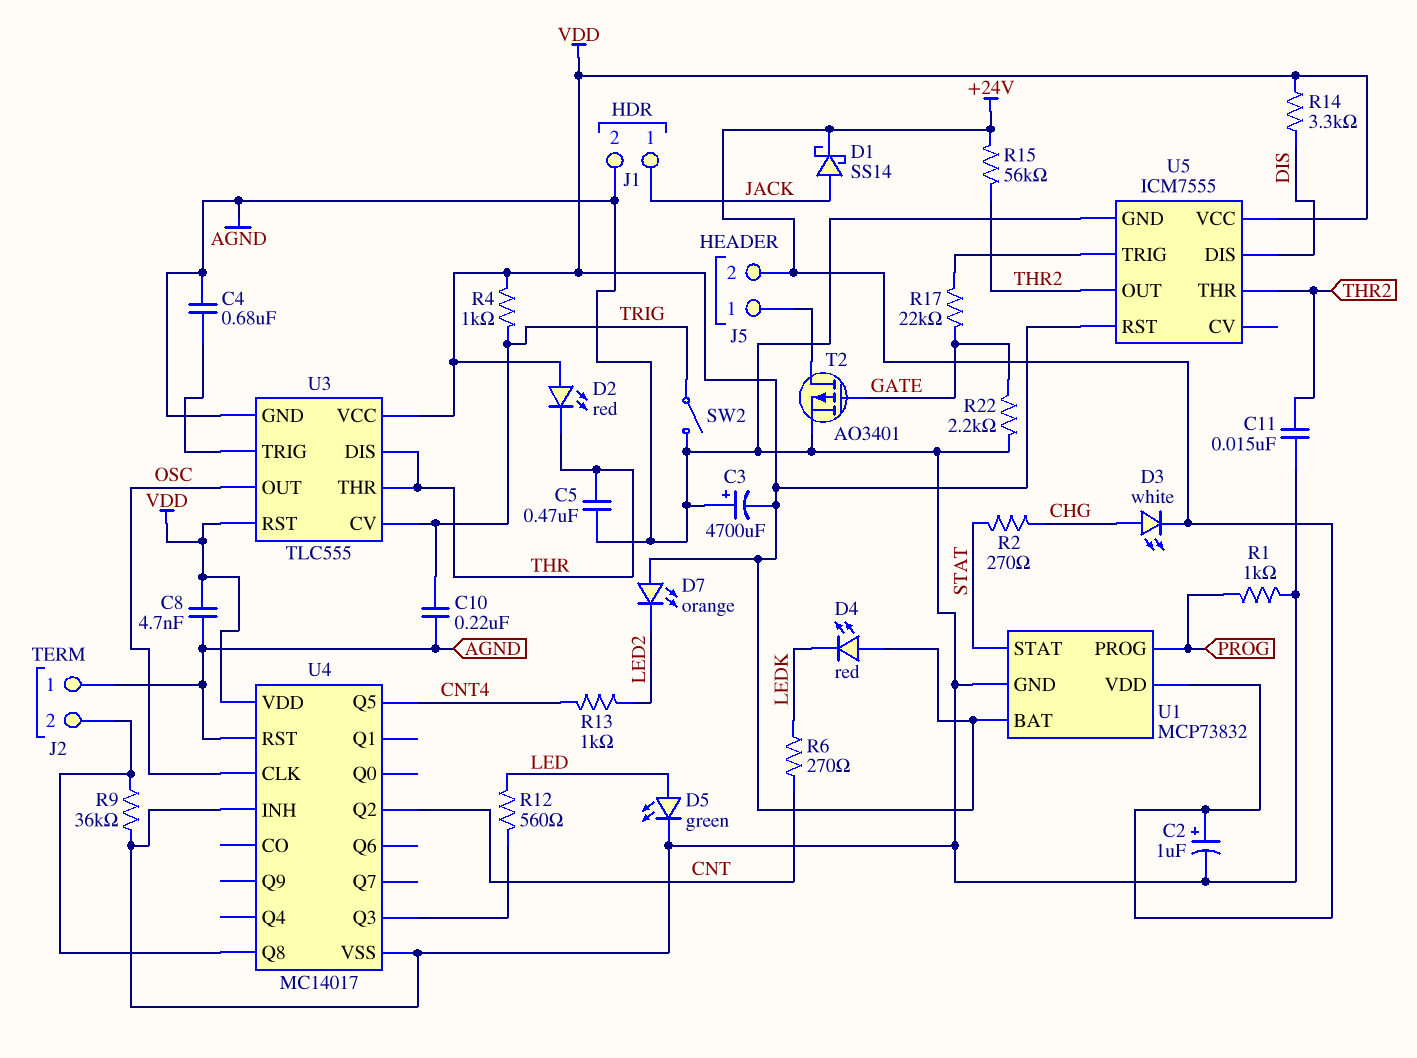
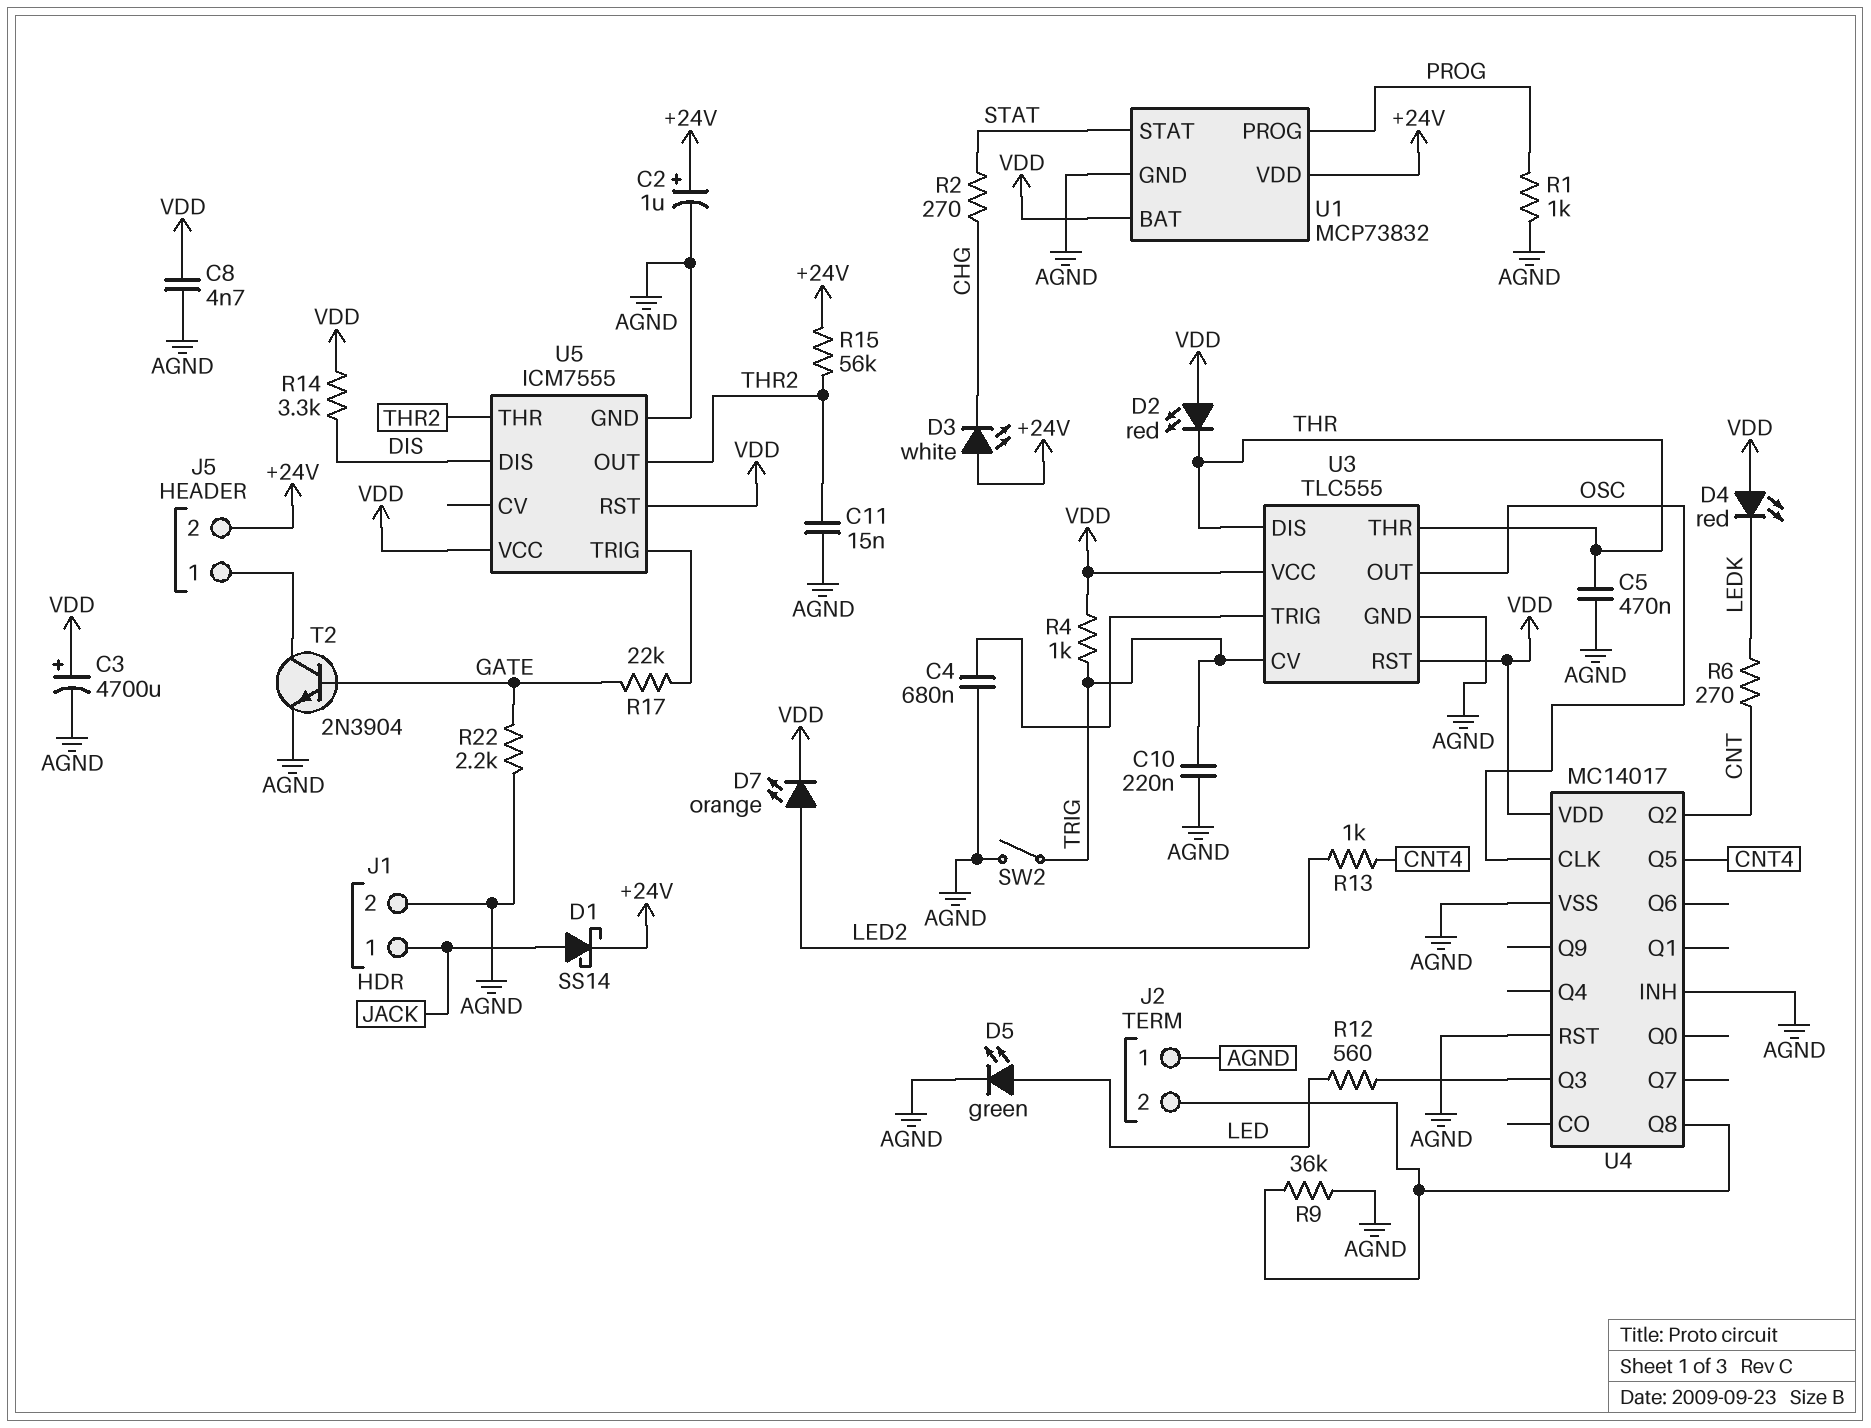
C3: 4700uF (plus AGND, minus VDD) -> 4700uF (plus VDD, minus AGND)
D3: LED white (A CHG, K +24V) -> LED white (A +24V, K CHG)
D7: LED orange (A VDD, K LED2) -> LED orange (A LED2, K VDD)
T2: PMOS AO3401 (G GATE, D J5/1, S AGND) -> NPN 2N3904 (B GATE, C J5/1, E AGND)

